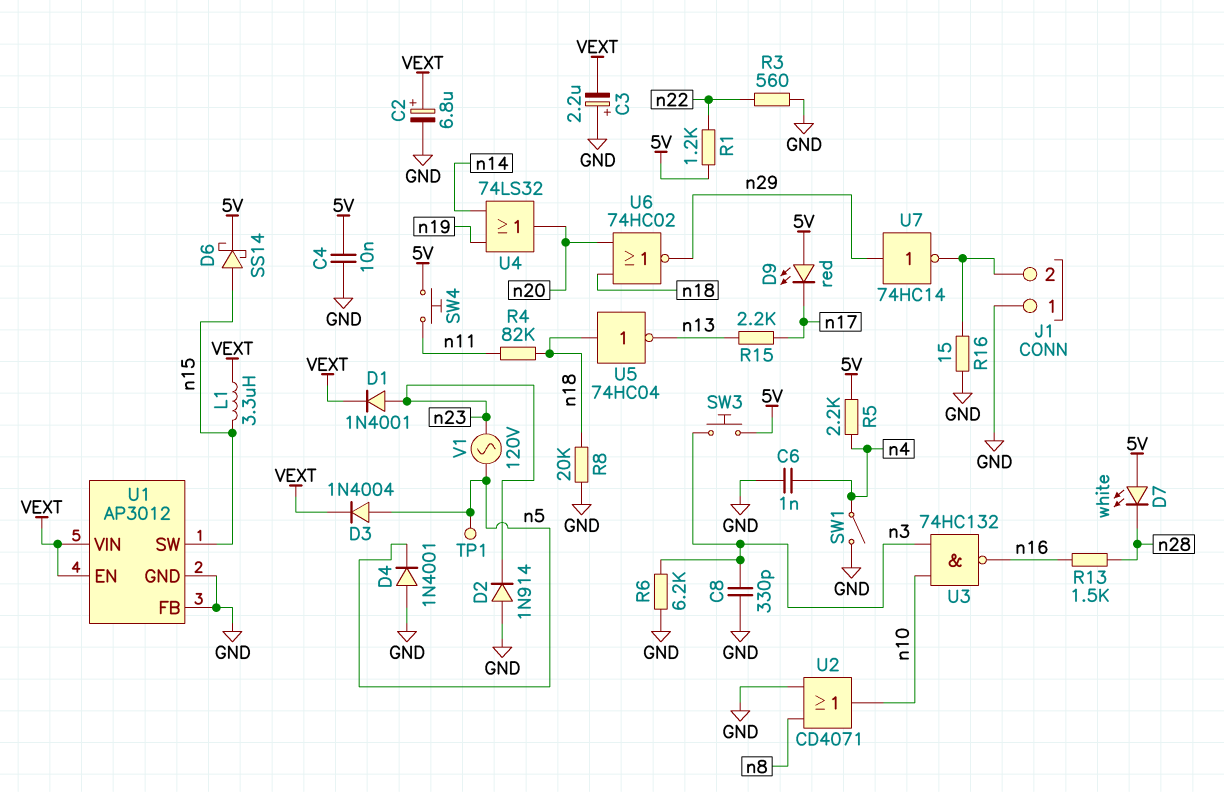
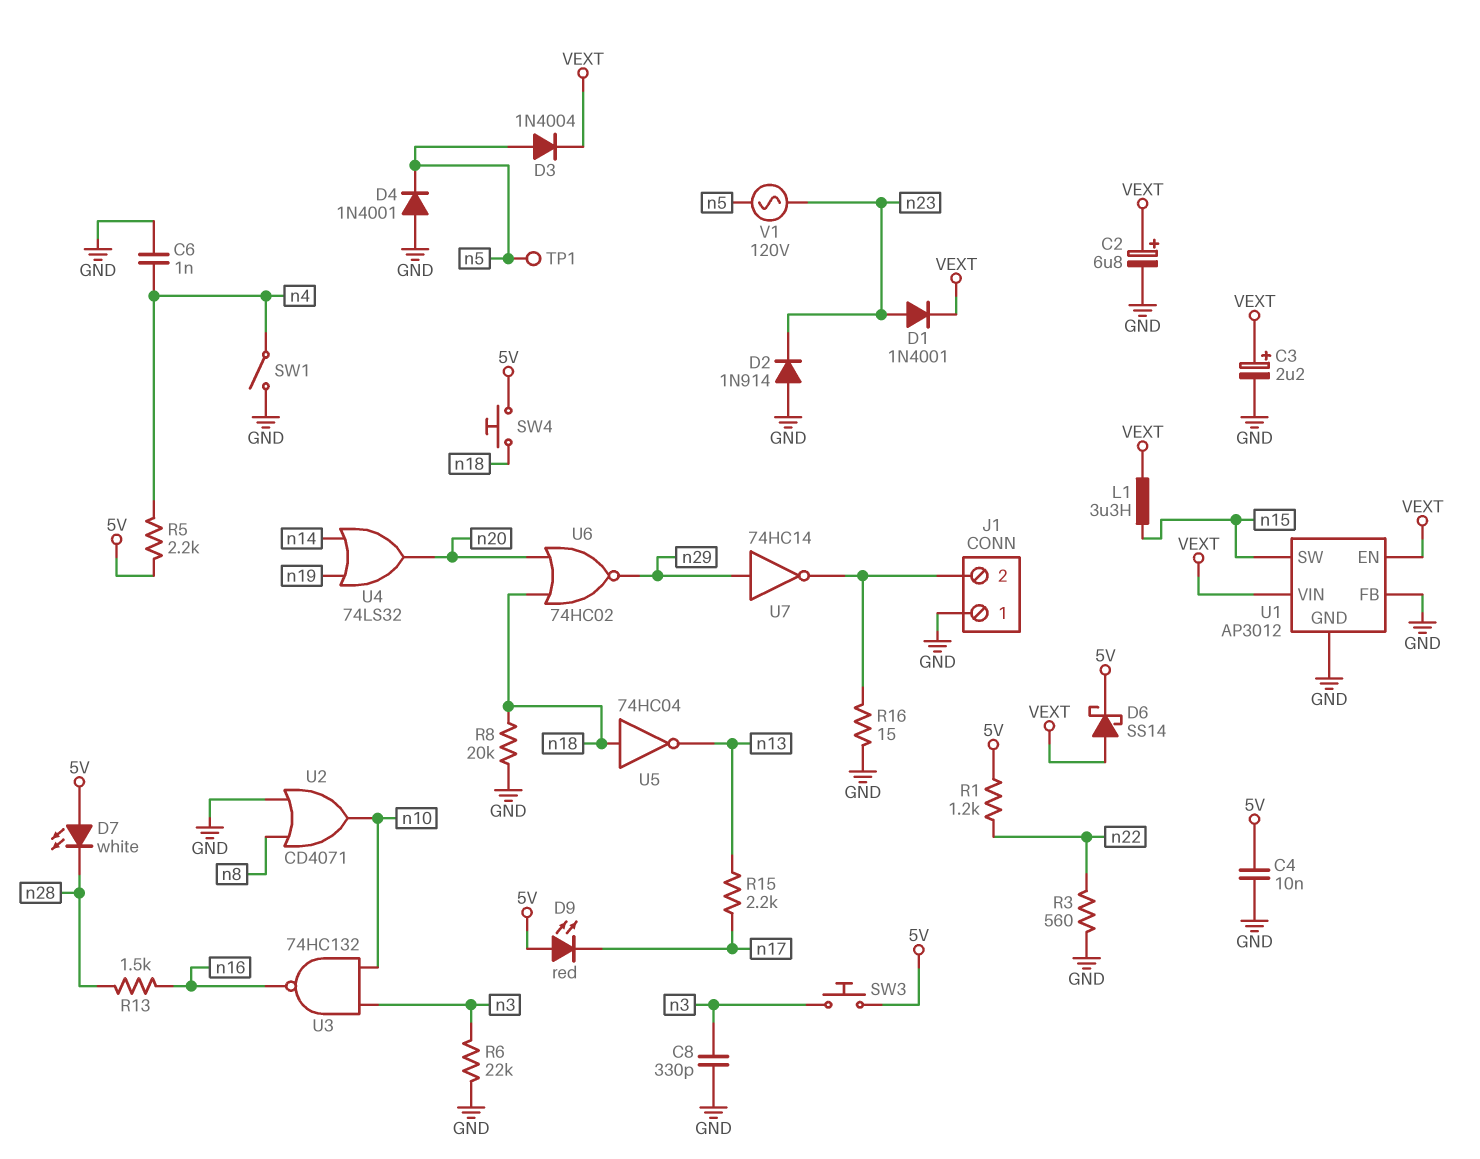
C3: 2.2uF (plus GND, minus VEXT) -> 2.2uF (plus VEXT, minus GND)
D6: schottky SS14 (A n15, K 5V) -> schottky SS14 (A VEXT, K 5V)
R4: 82k (n11, n18) -> none
R6: 6.2k (GND, n3) -> 22k (GND, n3)
SW4: button (5V, n11) -> button (5V, n18)

